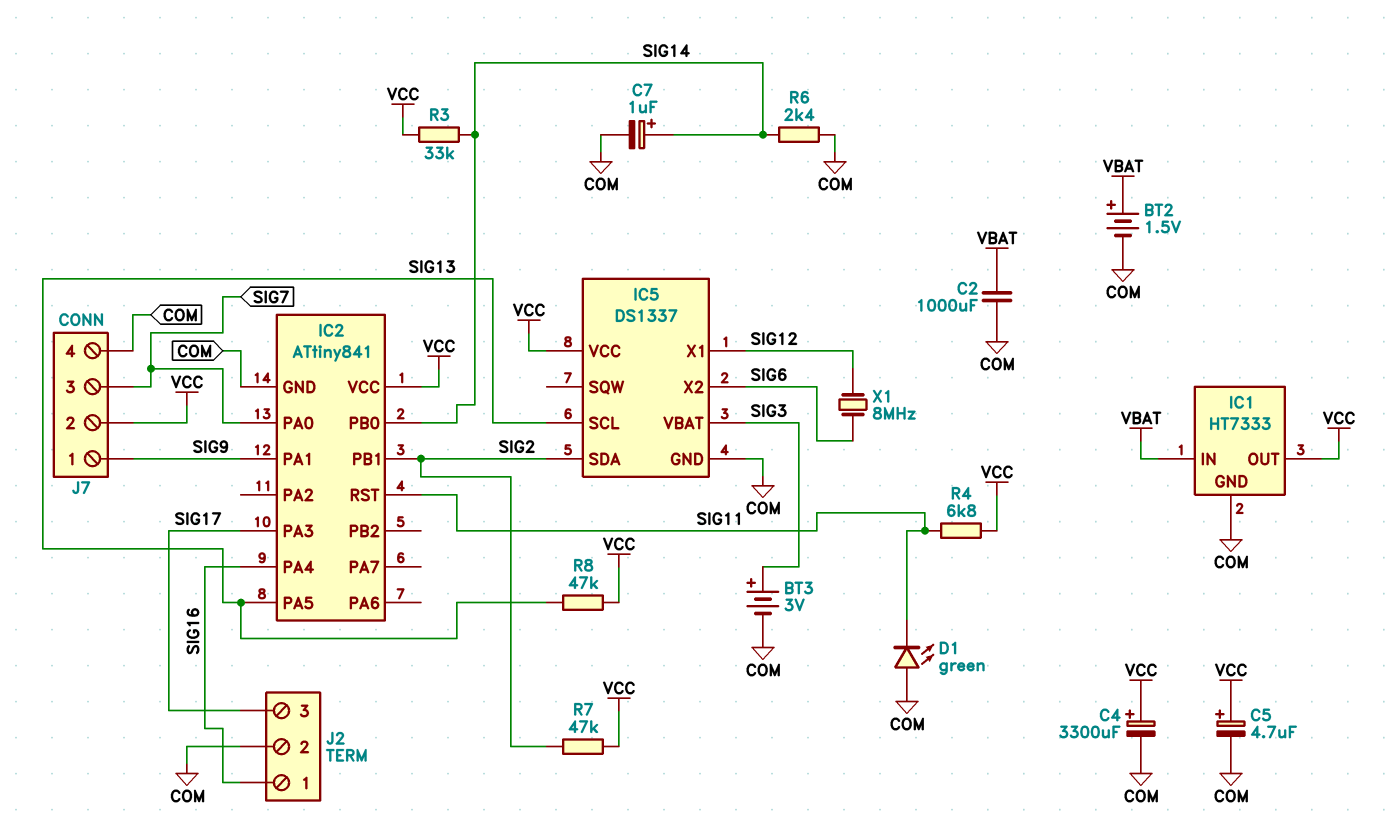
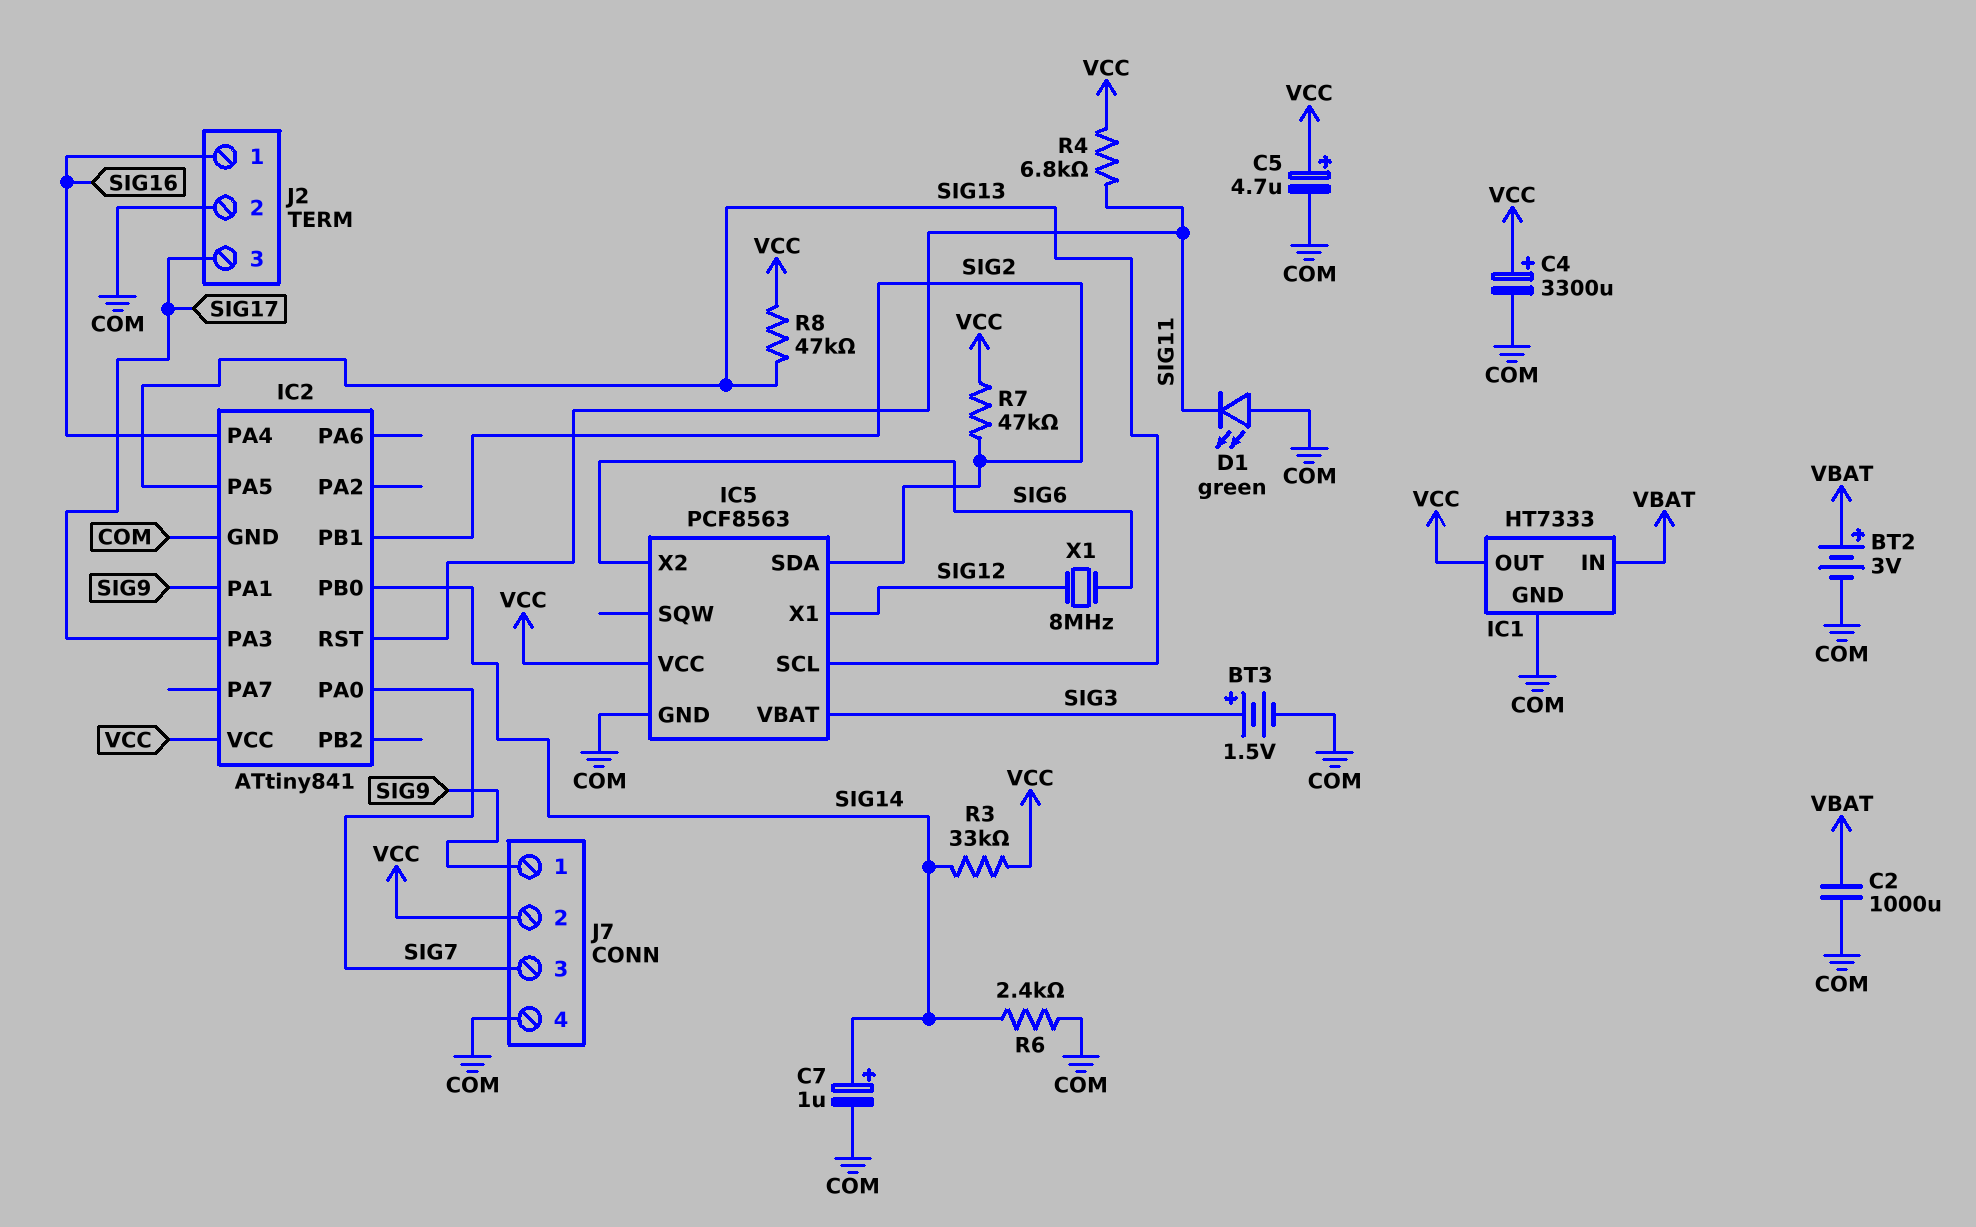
BT2: 1.5V (plus VBAT, minus COM) -> 3V (plus VBAT, minus COM)
BT3: 3V (plus SIG3, minus COM) -> 1.5V (plus SIG3, minus COM)
IC5: DS1337 -> PCF8563

